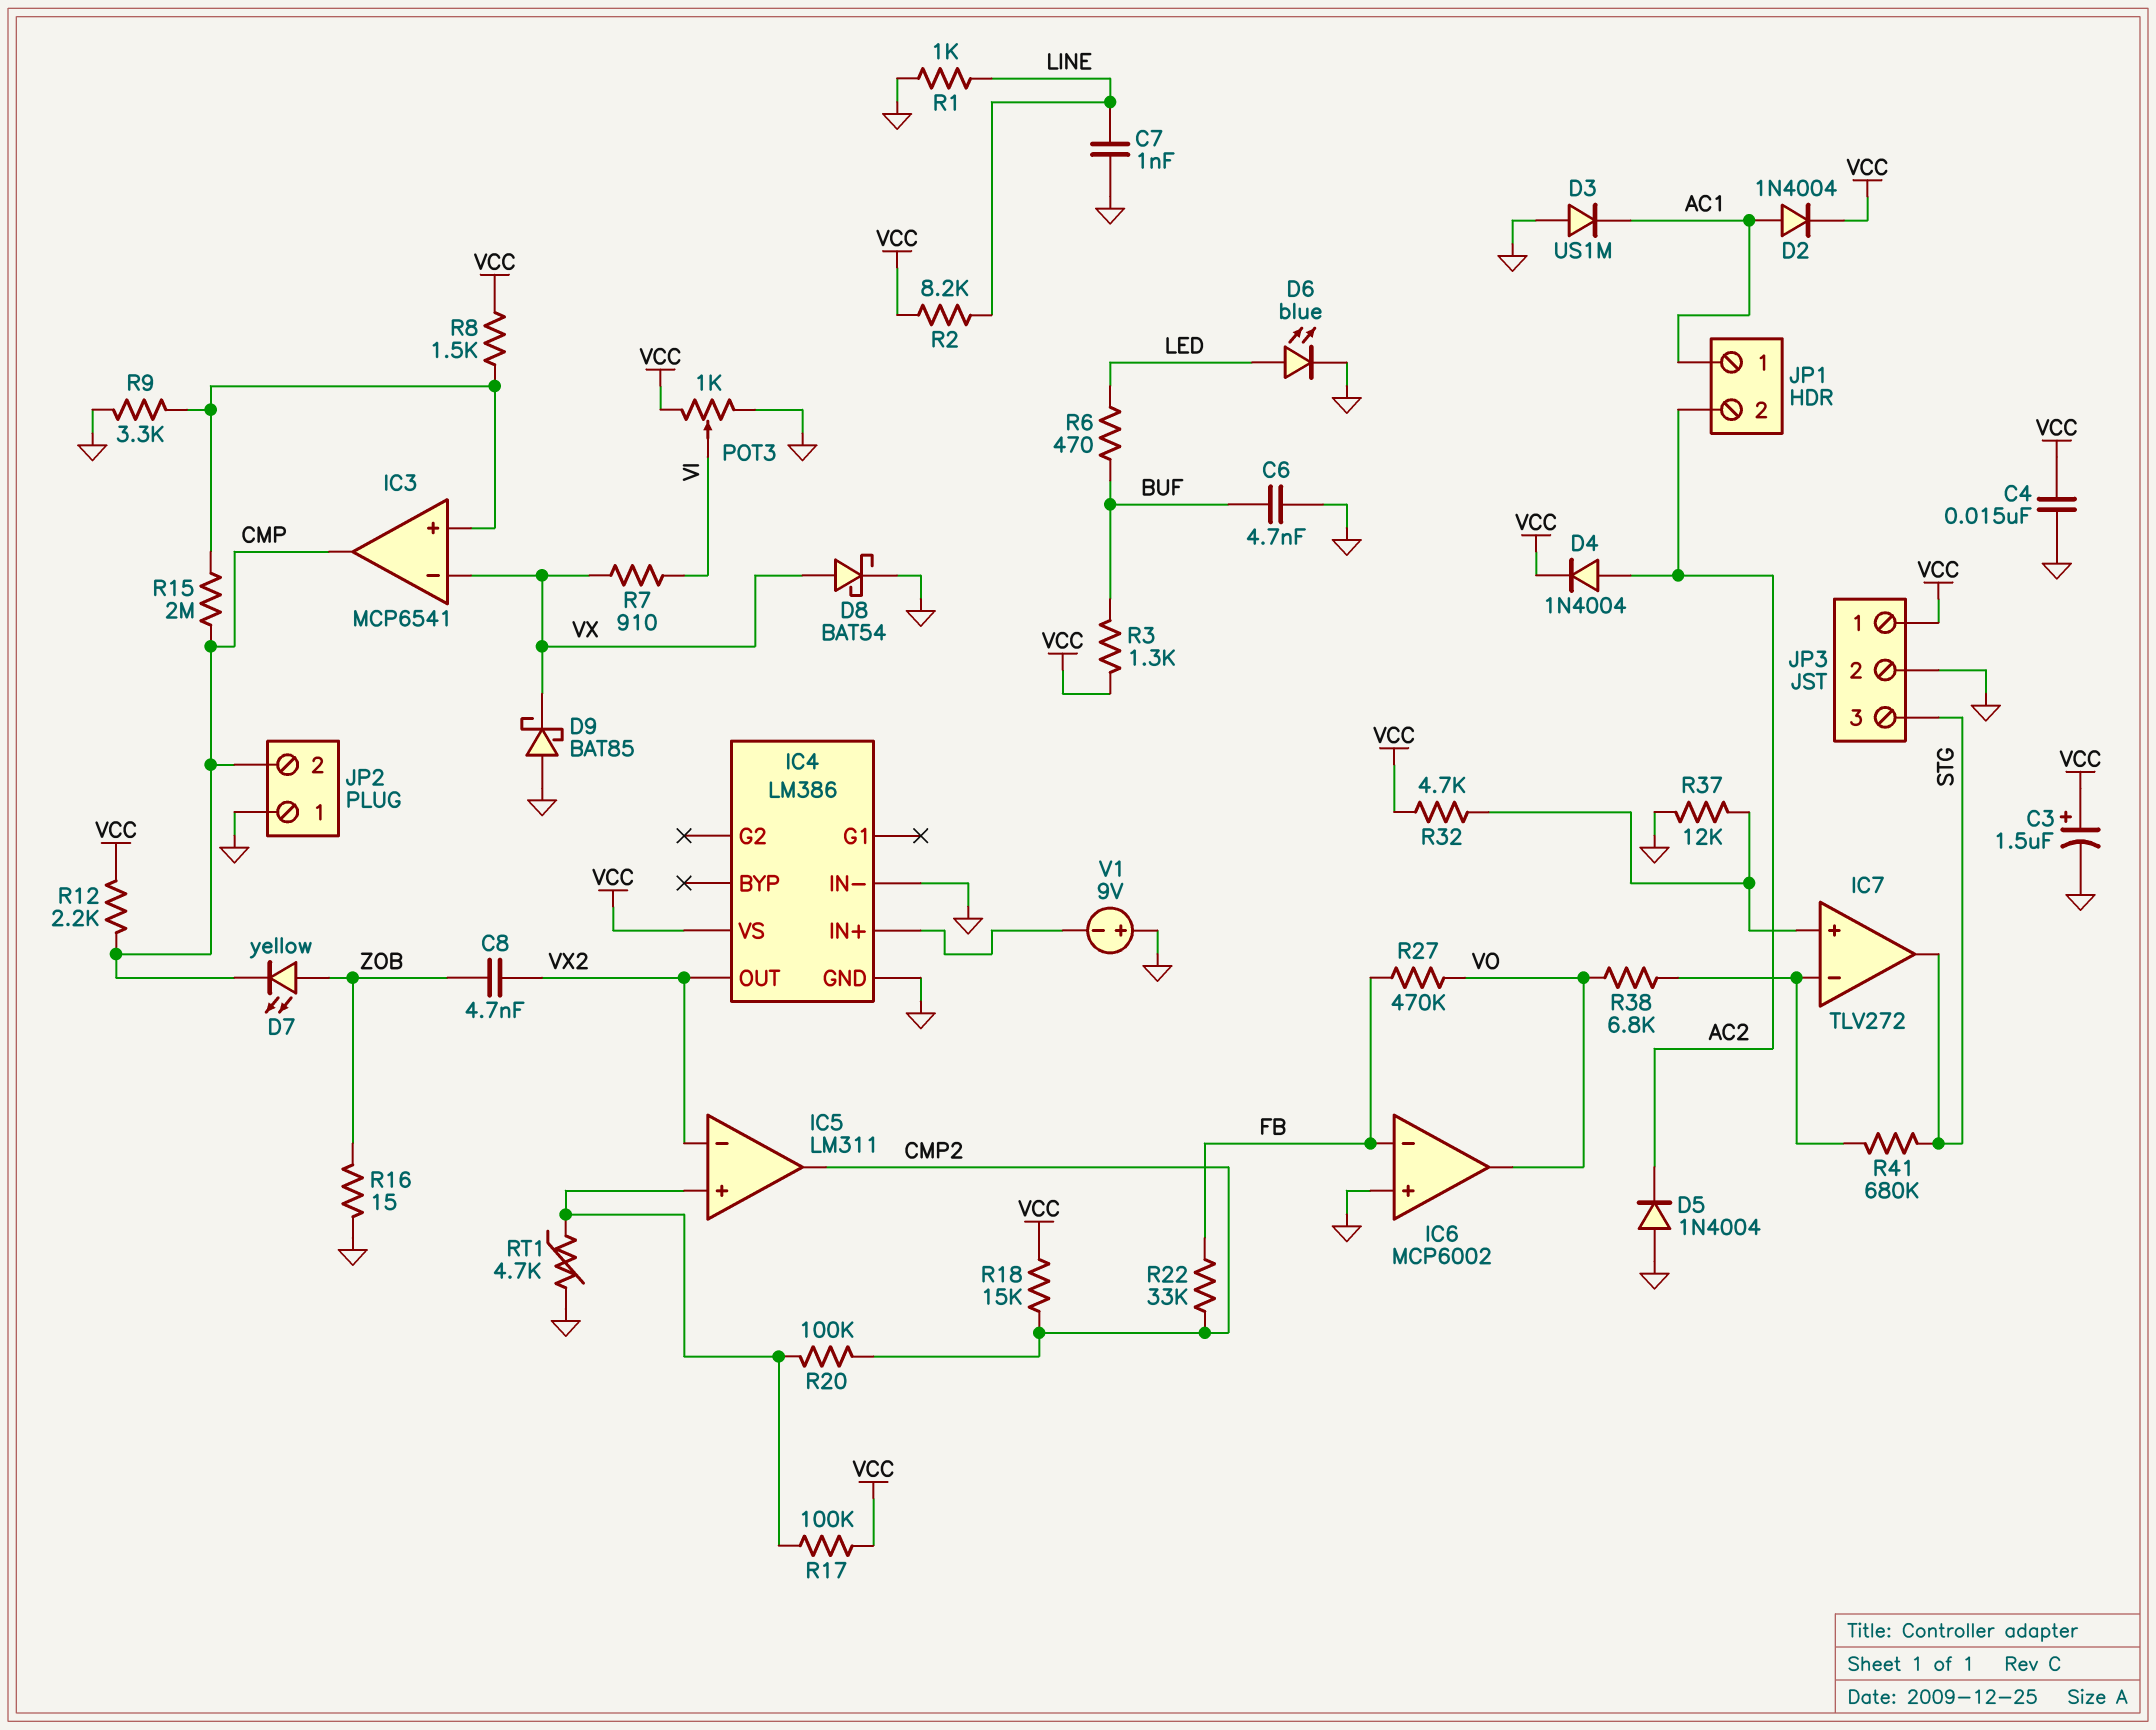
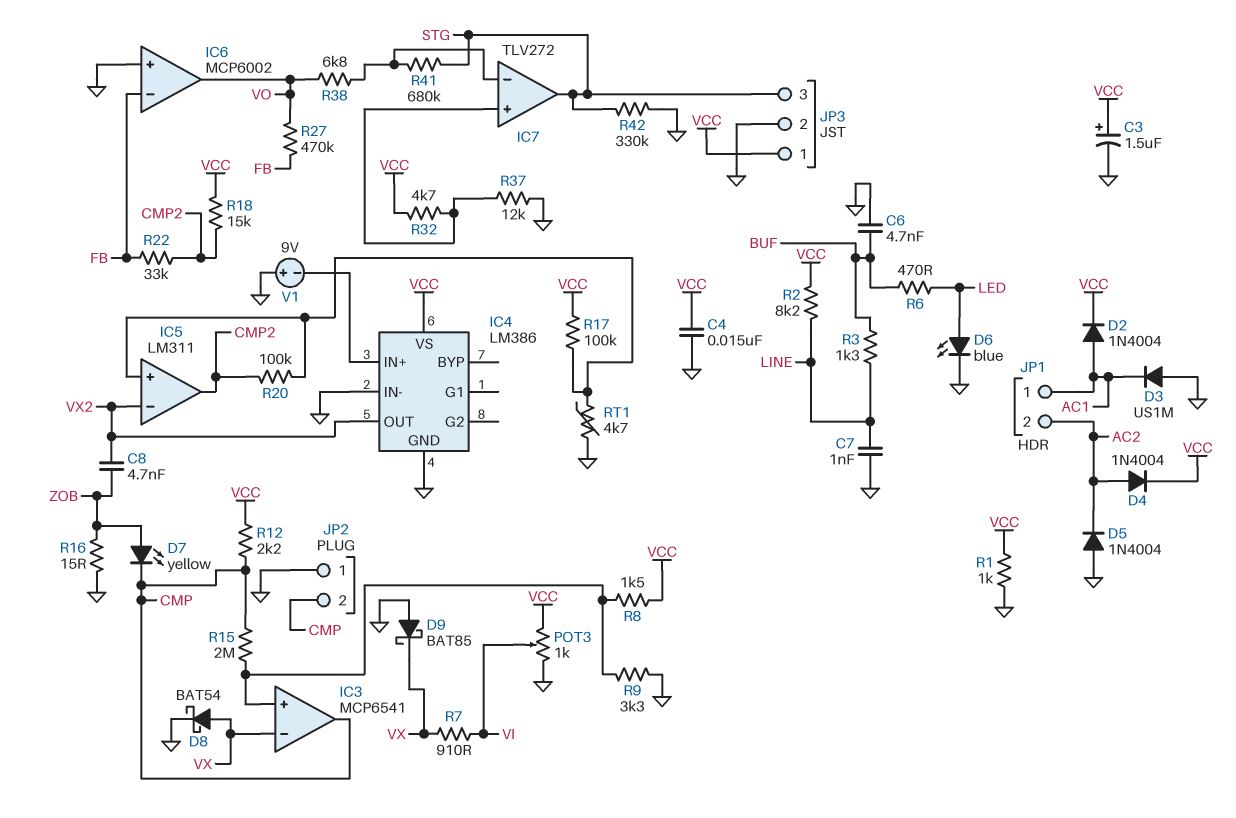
R1: 1k (GND, LINE) -> 1k (GND, VCC)
R3: 1.3k (BUF, VCC) -> 1.3k (BUF, LINE)
R42: none -> 330k (GND, STG)

